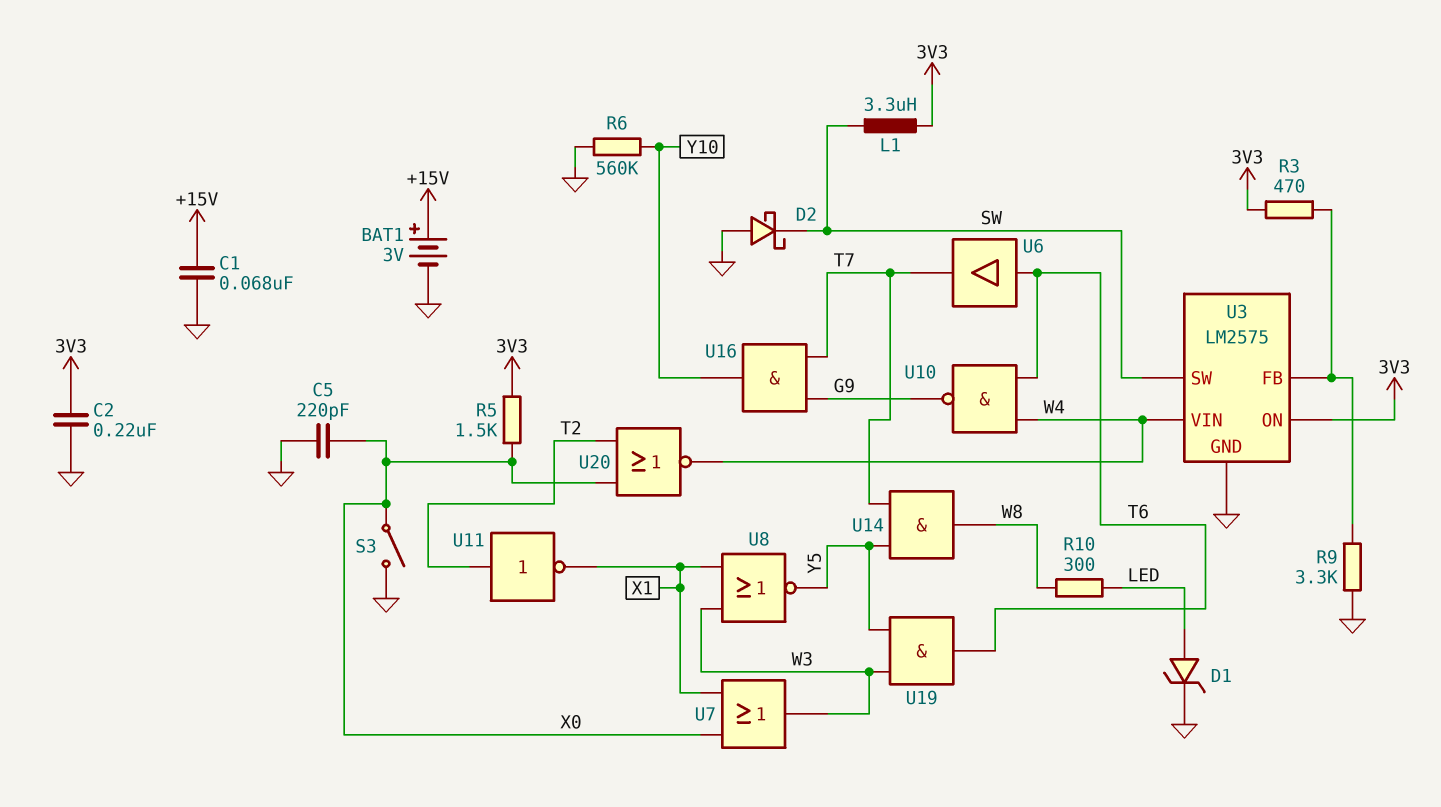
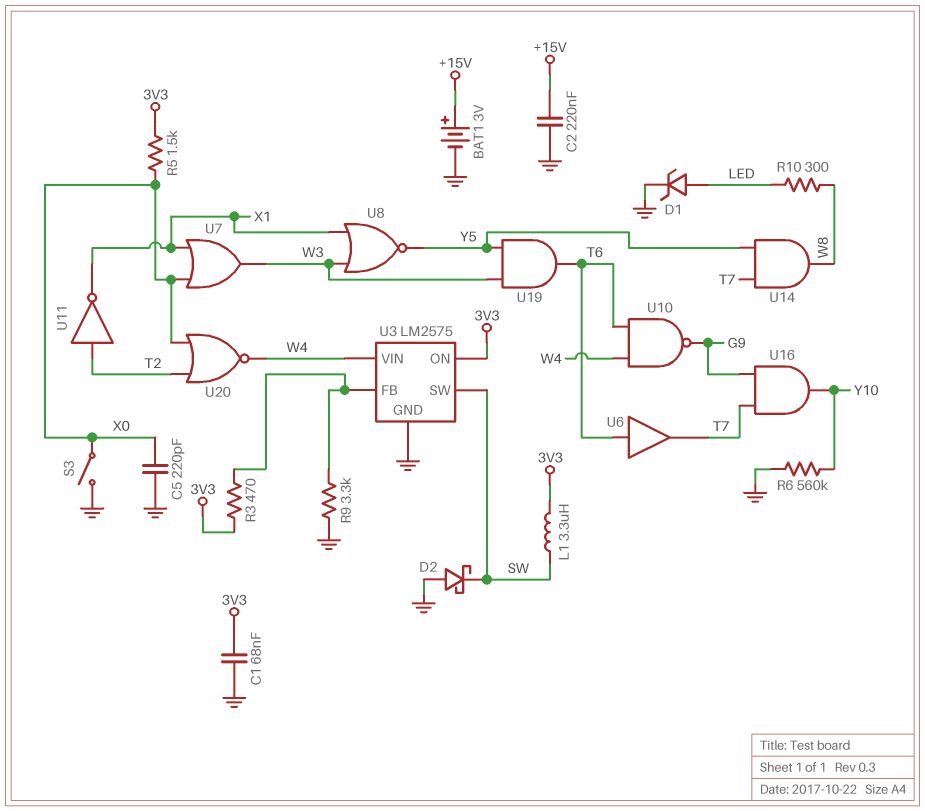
C1: 68nF (+15V, GND) -> 68nF (3V3, GND)
C2: 220nF (3V3, GND) -> 220nF (+15V, GND)

